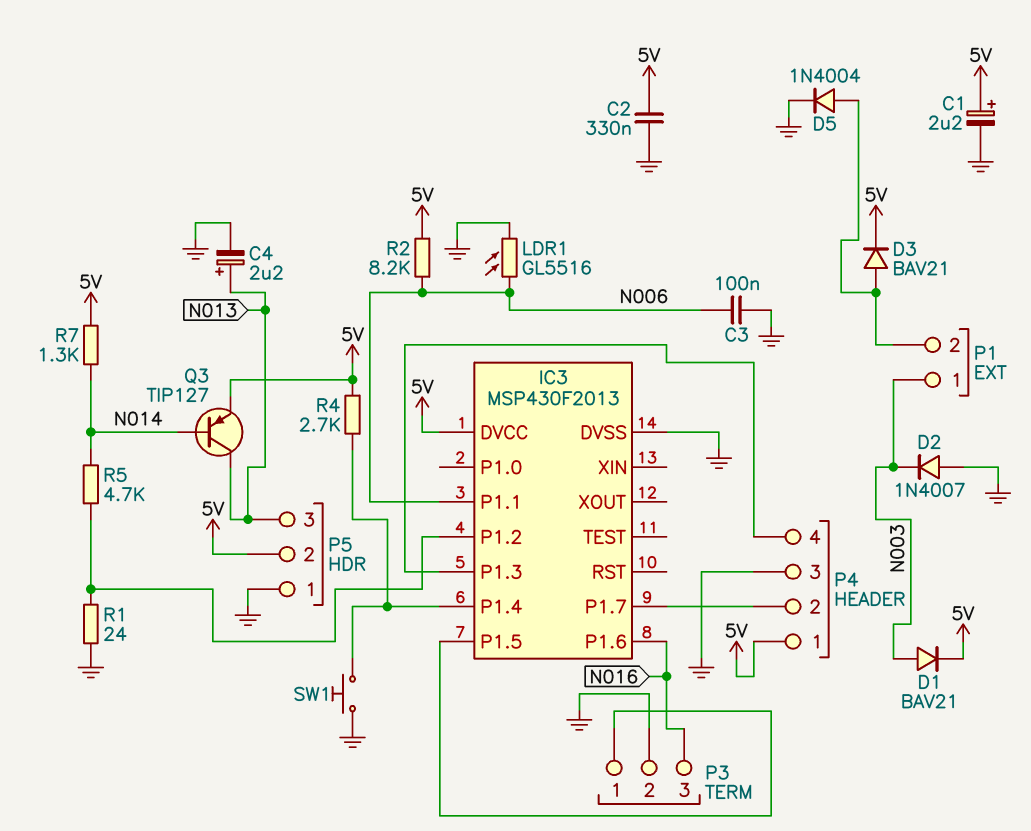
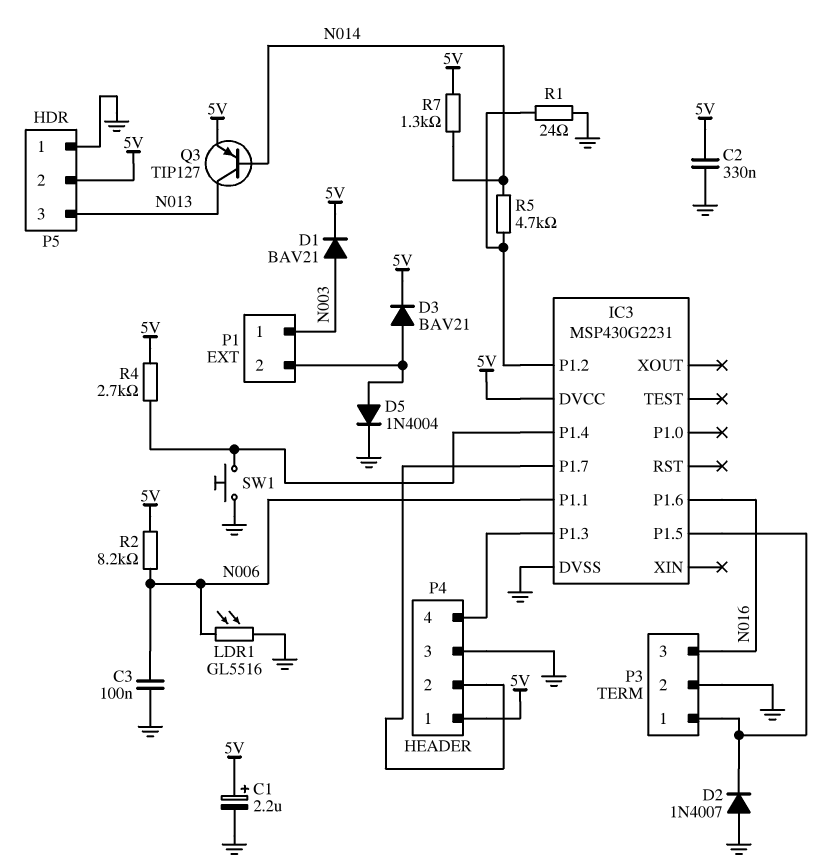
C4: 2.2uF (plus N013, minus GND) -> none
D2: diode 1N4007 (A GND, K N003) -> diode 1N4007 (A GND, K IC3/P1.5)
IC3: MSP430F2013 -> MSP430G2231

